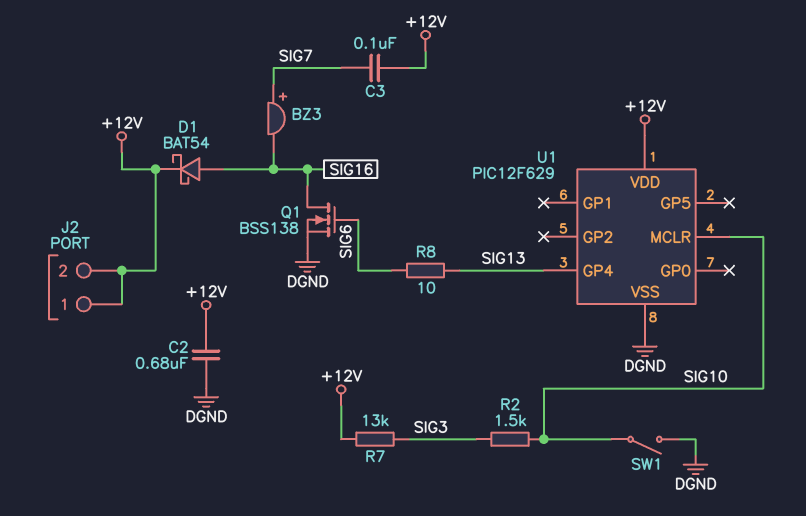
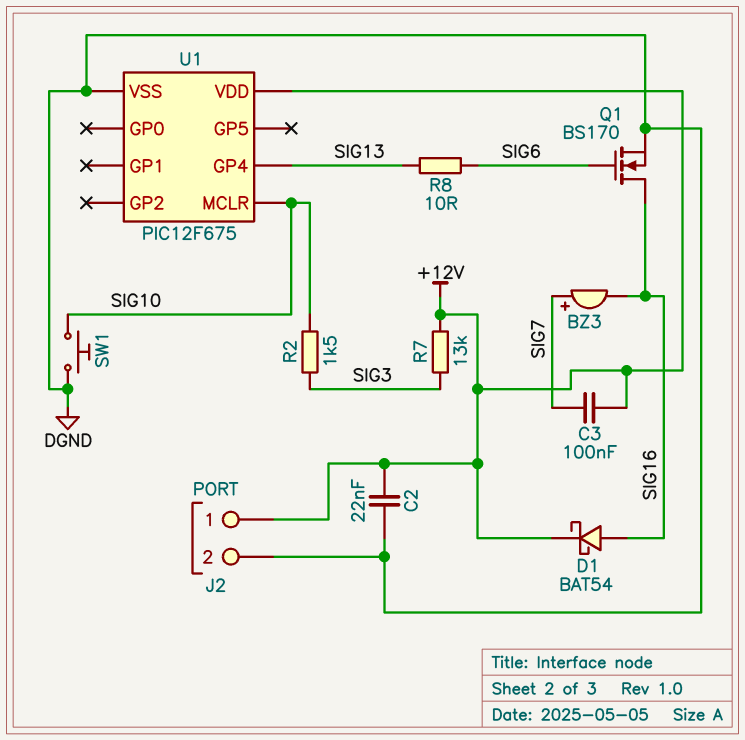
C2: 680nF (+12V, DGND) -> 22nF (+12V, DGND)
J2 pin 2: +12V -> DGND
Q1: NMOS BSS138 (G SIG6, D SIG16, S DGND) -> NMOS BS170 (G SIG6, D SIG16, S DGND)
SW1: switch (DGND, SIG10) -> button (DGND, SIG10)
U1: PIC12F629 -> PIC12F675

